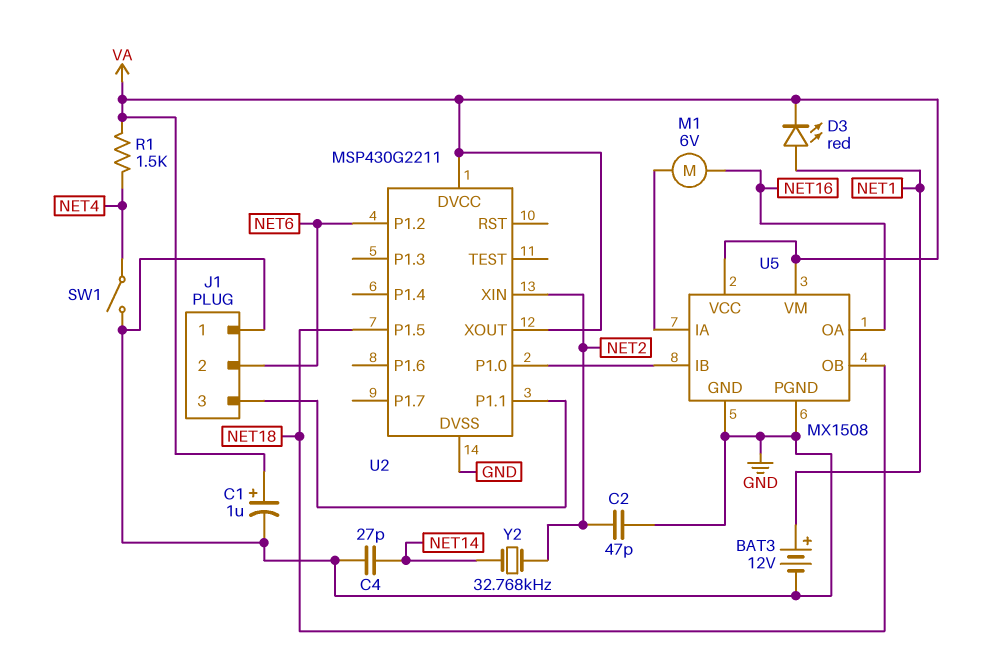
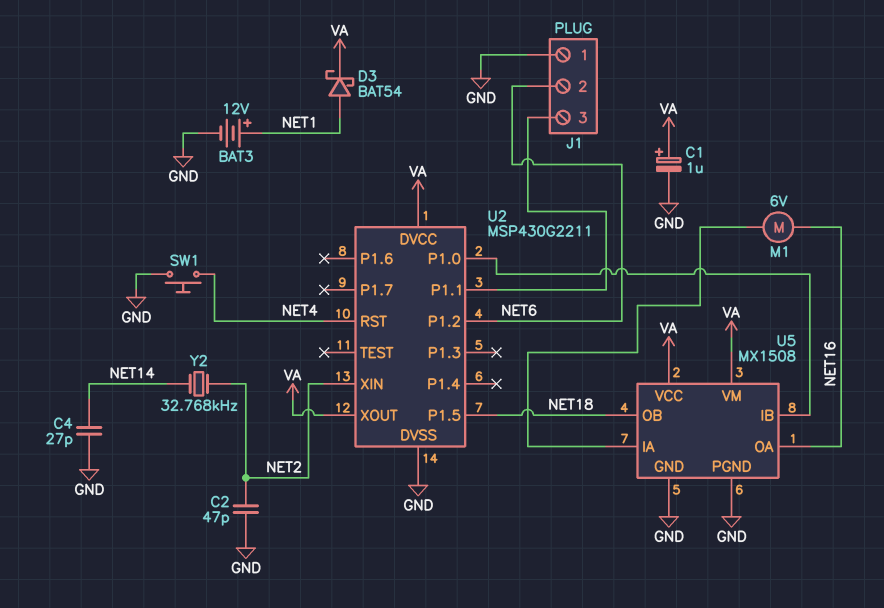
D3: LED red (A NET1, K VA) -> schottky BAT54 (A NET1, K VA)
R1: 1.5k (NET4, VA) -> none
SW1: switch (GND, NET4) -> button (GND, NET4)
U2 pin RST: none -> NET4

